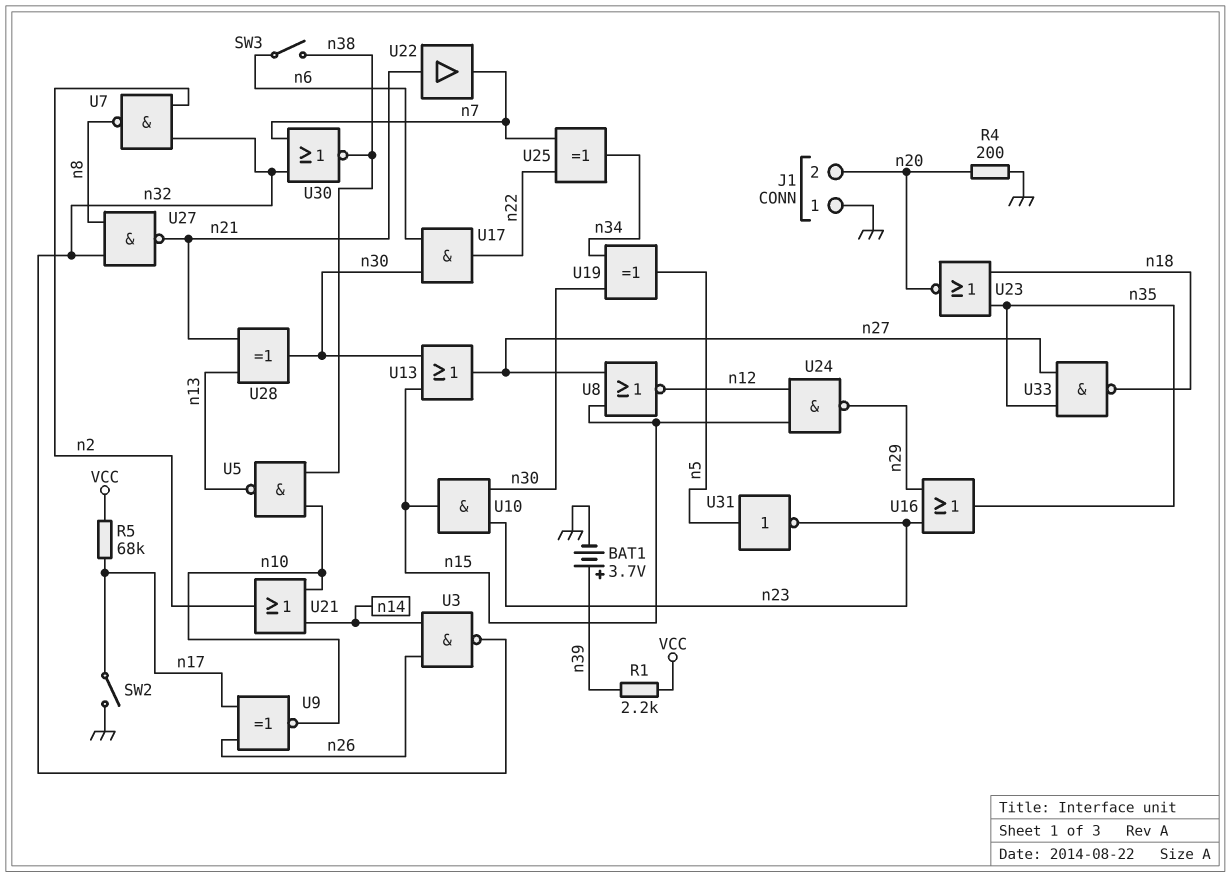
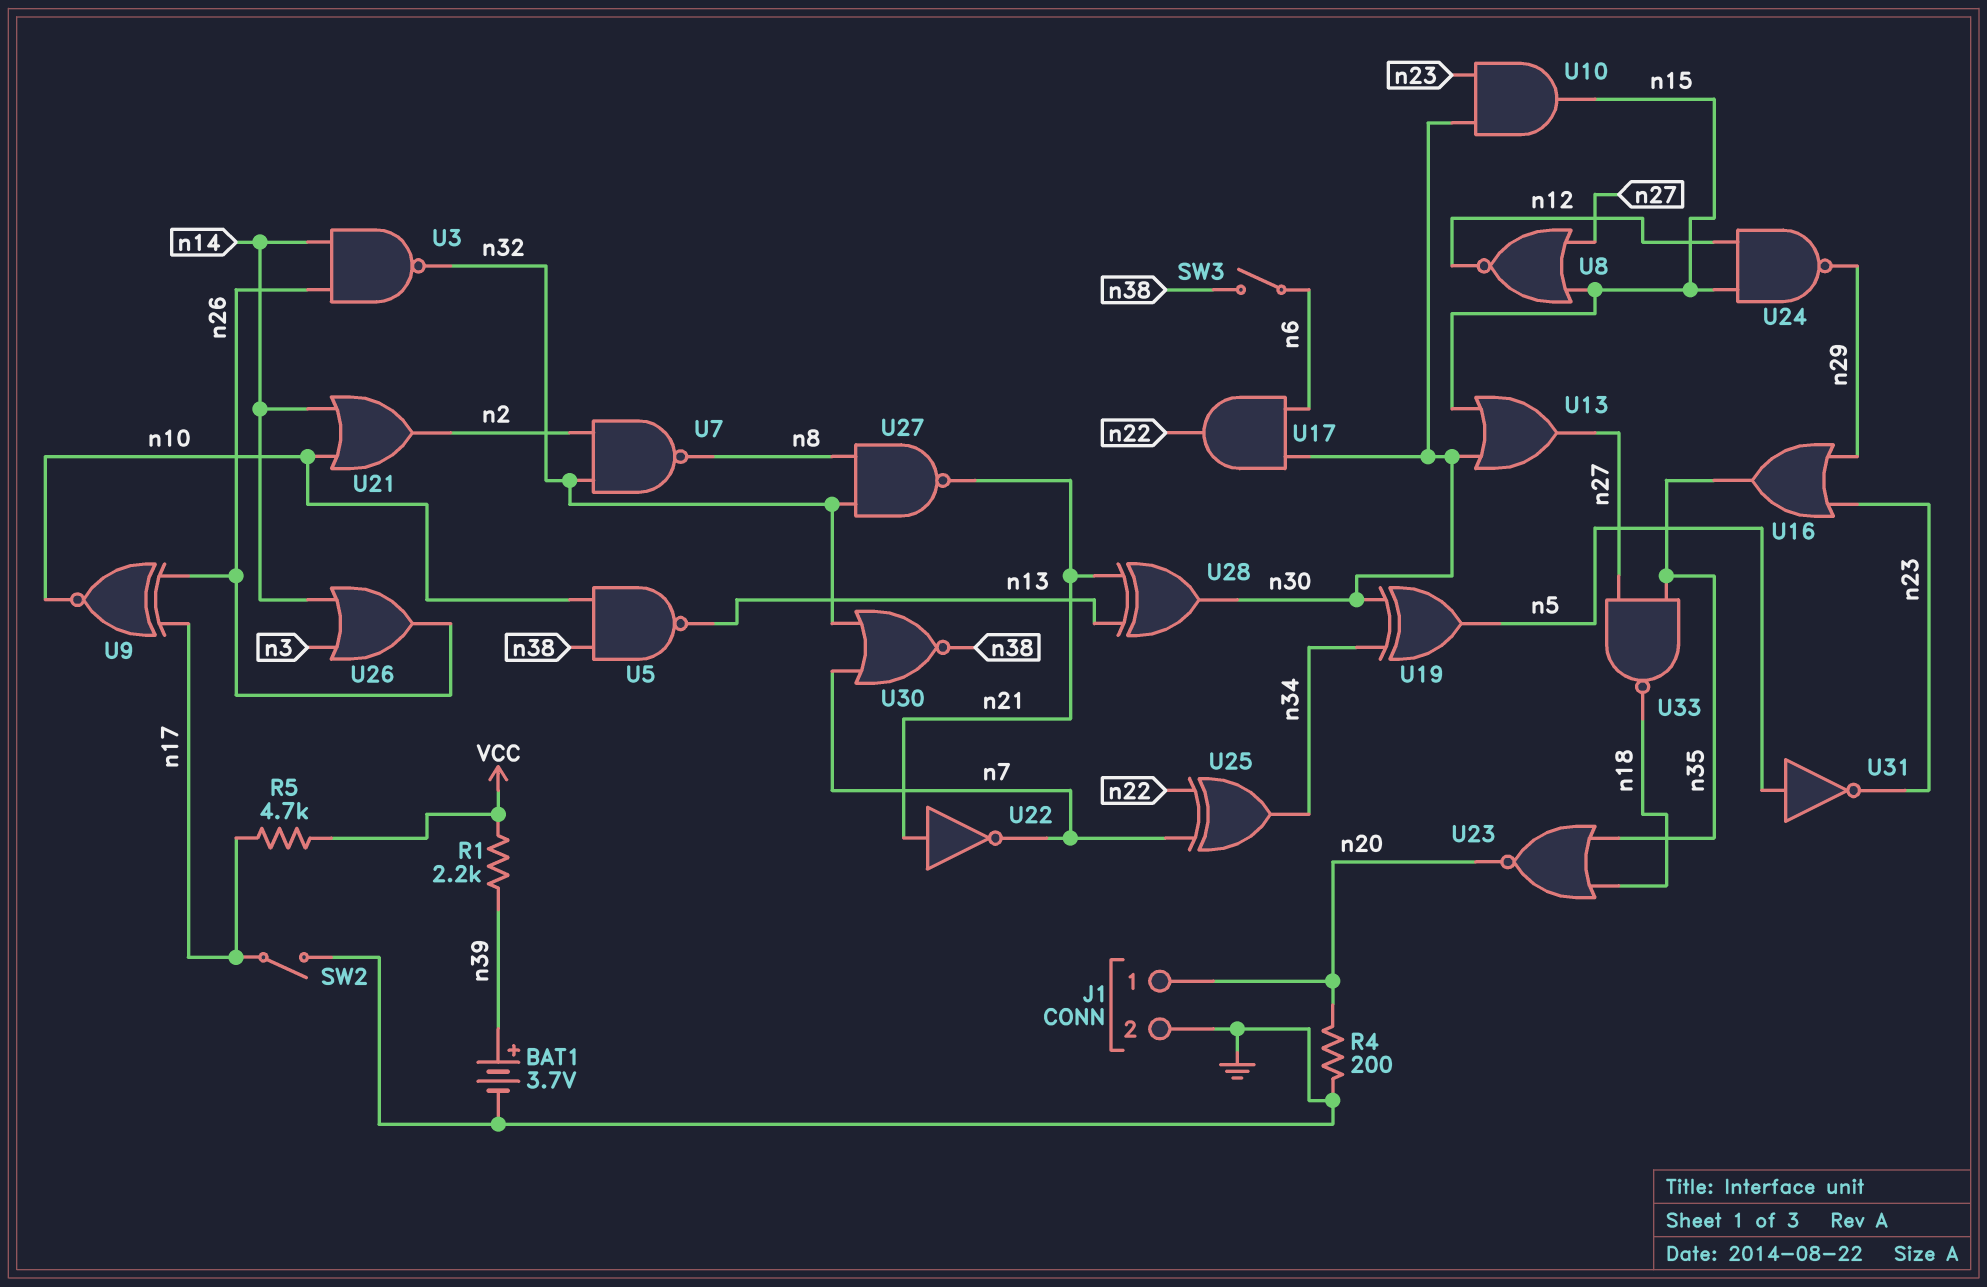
J1 pin 1: GND -> n20
J1 pin 2: n20 -> GND
R5: 68k (VCC, n17) -> 4.7k (VCC, n17)
U22: buffer (in n21, out n7) -> NOT (in n21, out n7)
U26: none -> OR (in n3, in n14, out n26)

